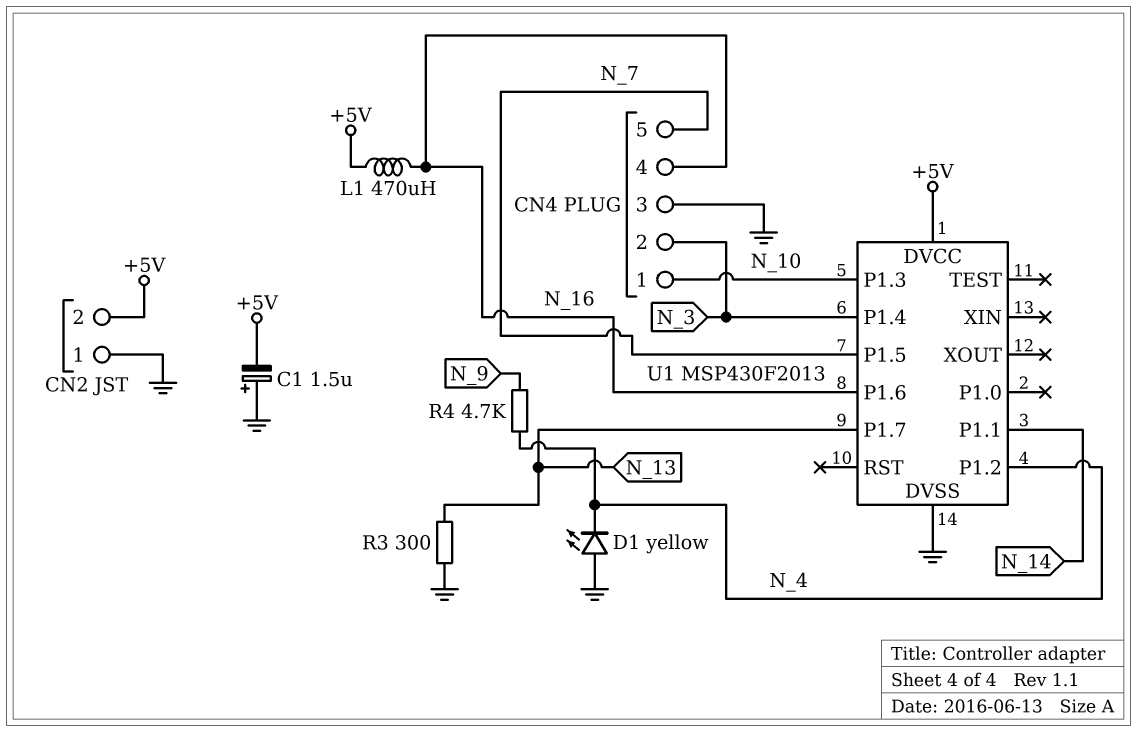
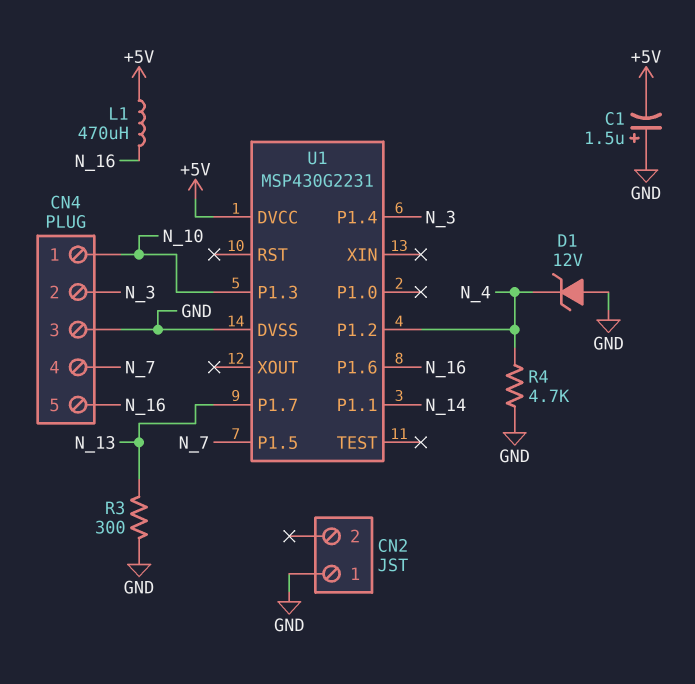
CN2 pin 2: +5V -> none
CN4 pin 4: N_16 -> N_7
CN4 pin 5: N_7 -> N_16
D1: LED yellow (A GND, K N_4) -> zener 12V (A GND, K N_4)
R4: 4.7k (N_4, N_9) -> 4.7k (GND, N_4)
U1: MSP430F2013 -> MSP430G2231

